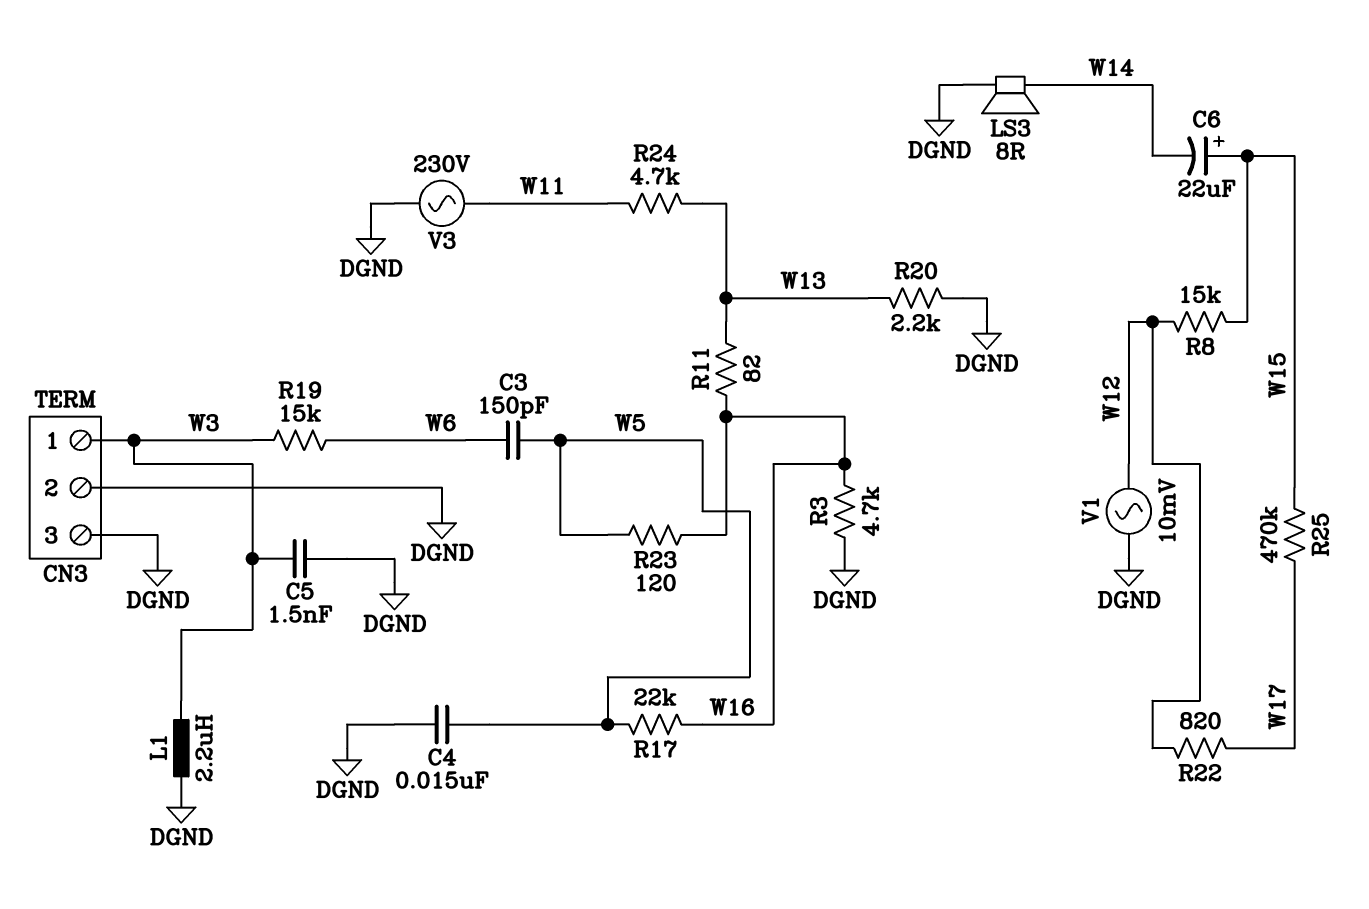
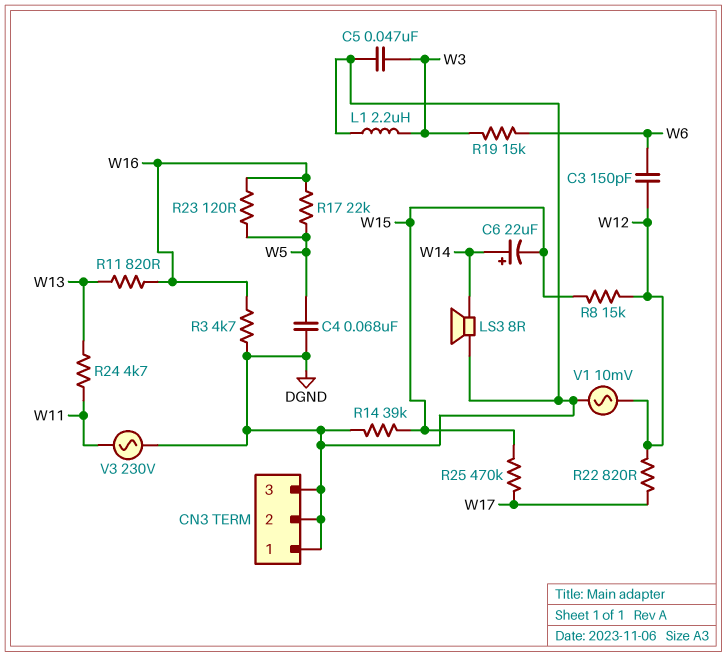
C3: 150pF (W5, W6) -> 150pF (W6, W12)
C4: 15nF (DGND, W5) -> 68nF (DGND, W5)
C5: 1.5nF (DGND, W3) -> 47nF (DGND, W3)
C6: 22uF (plus W15, minus W14) -> 22uF (plus W14, minus W15)
CN3 pin 1: W3 -> DGND
R11: 82 (W13, W16) -> 820 (W13, W16)
R14: none -> 39k (DGND, W15)
R20: 2.2k (DGND, W13) -> none

